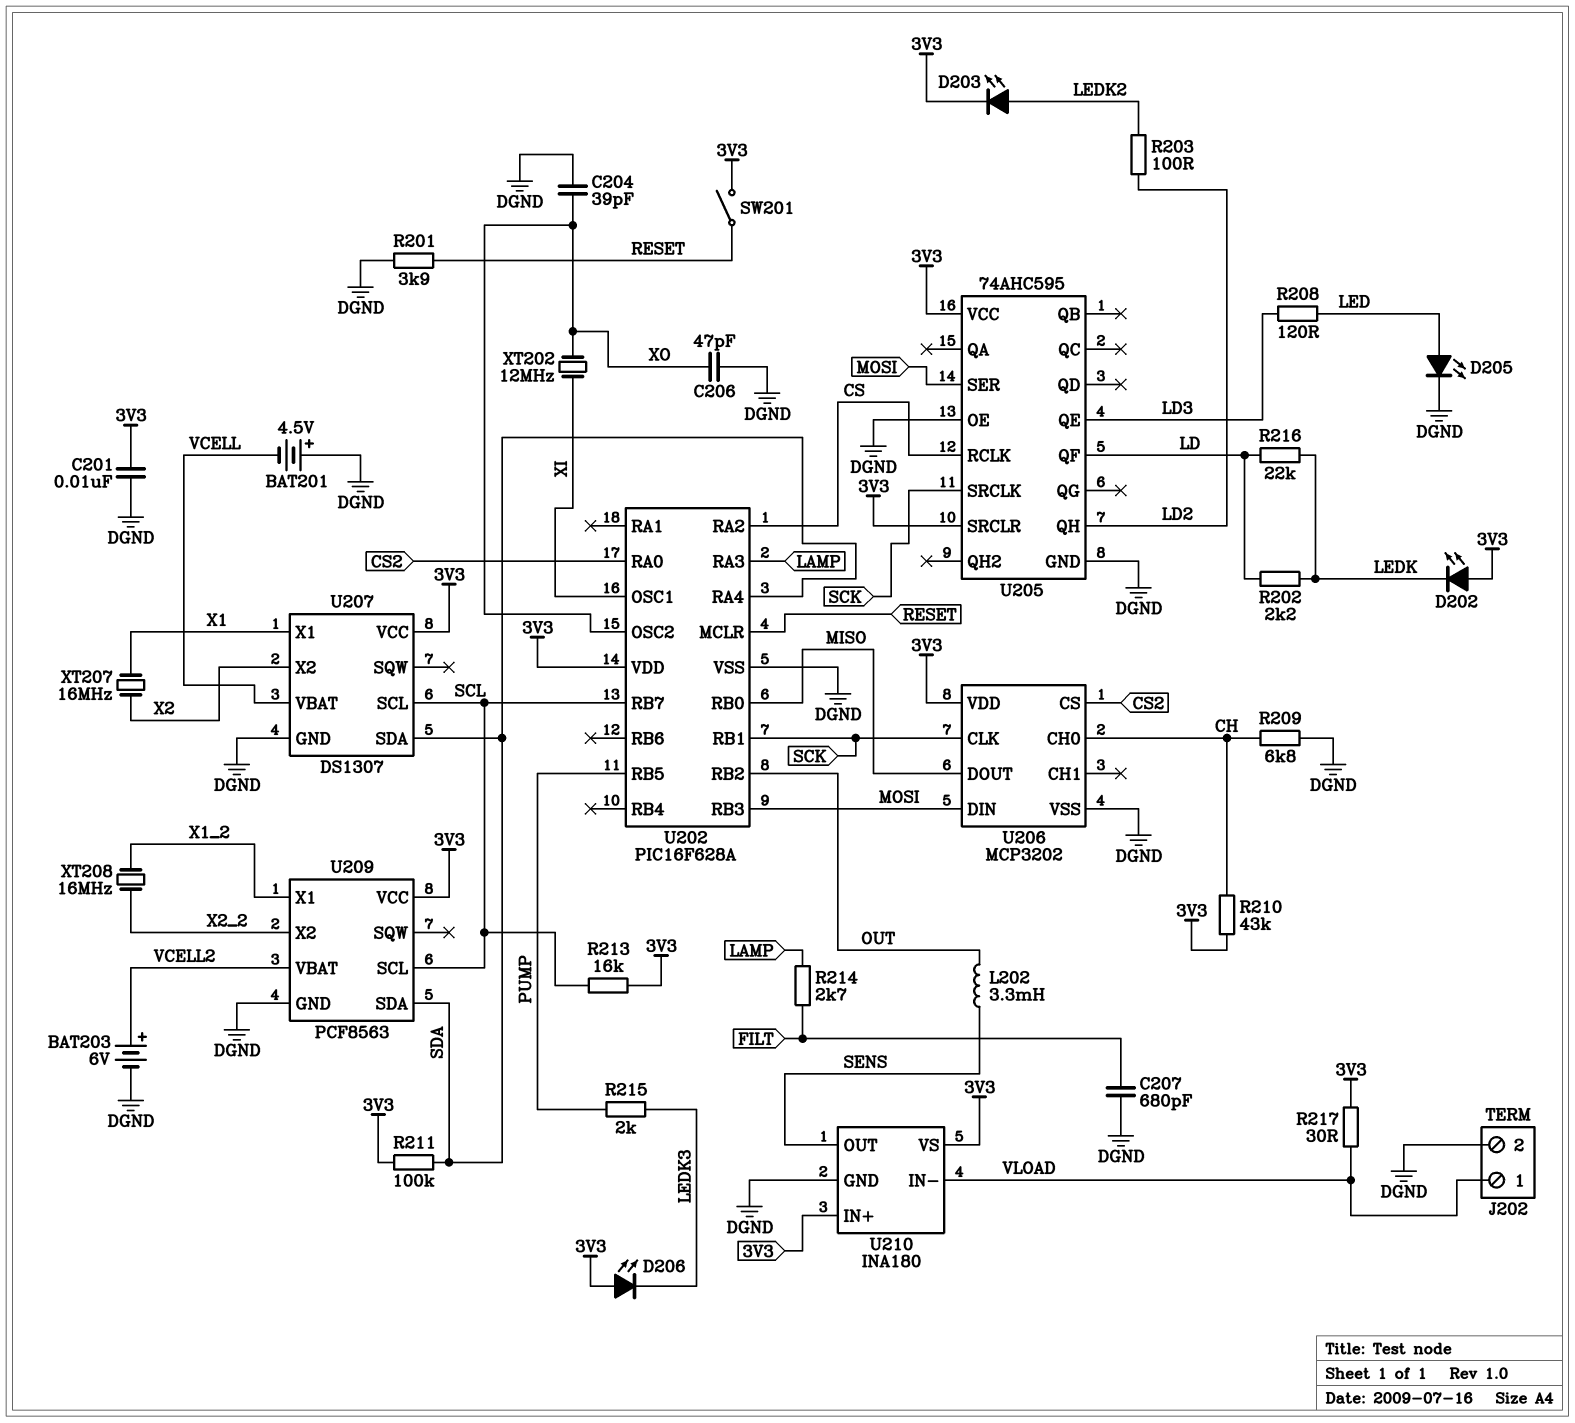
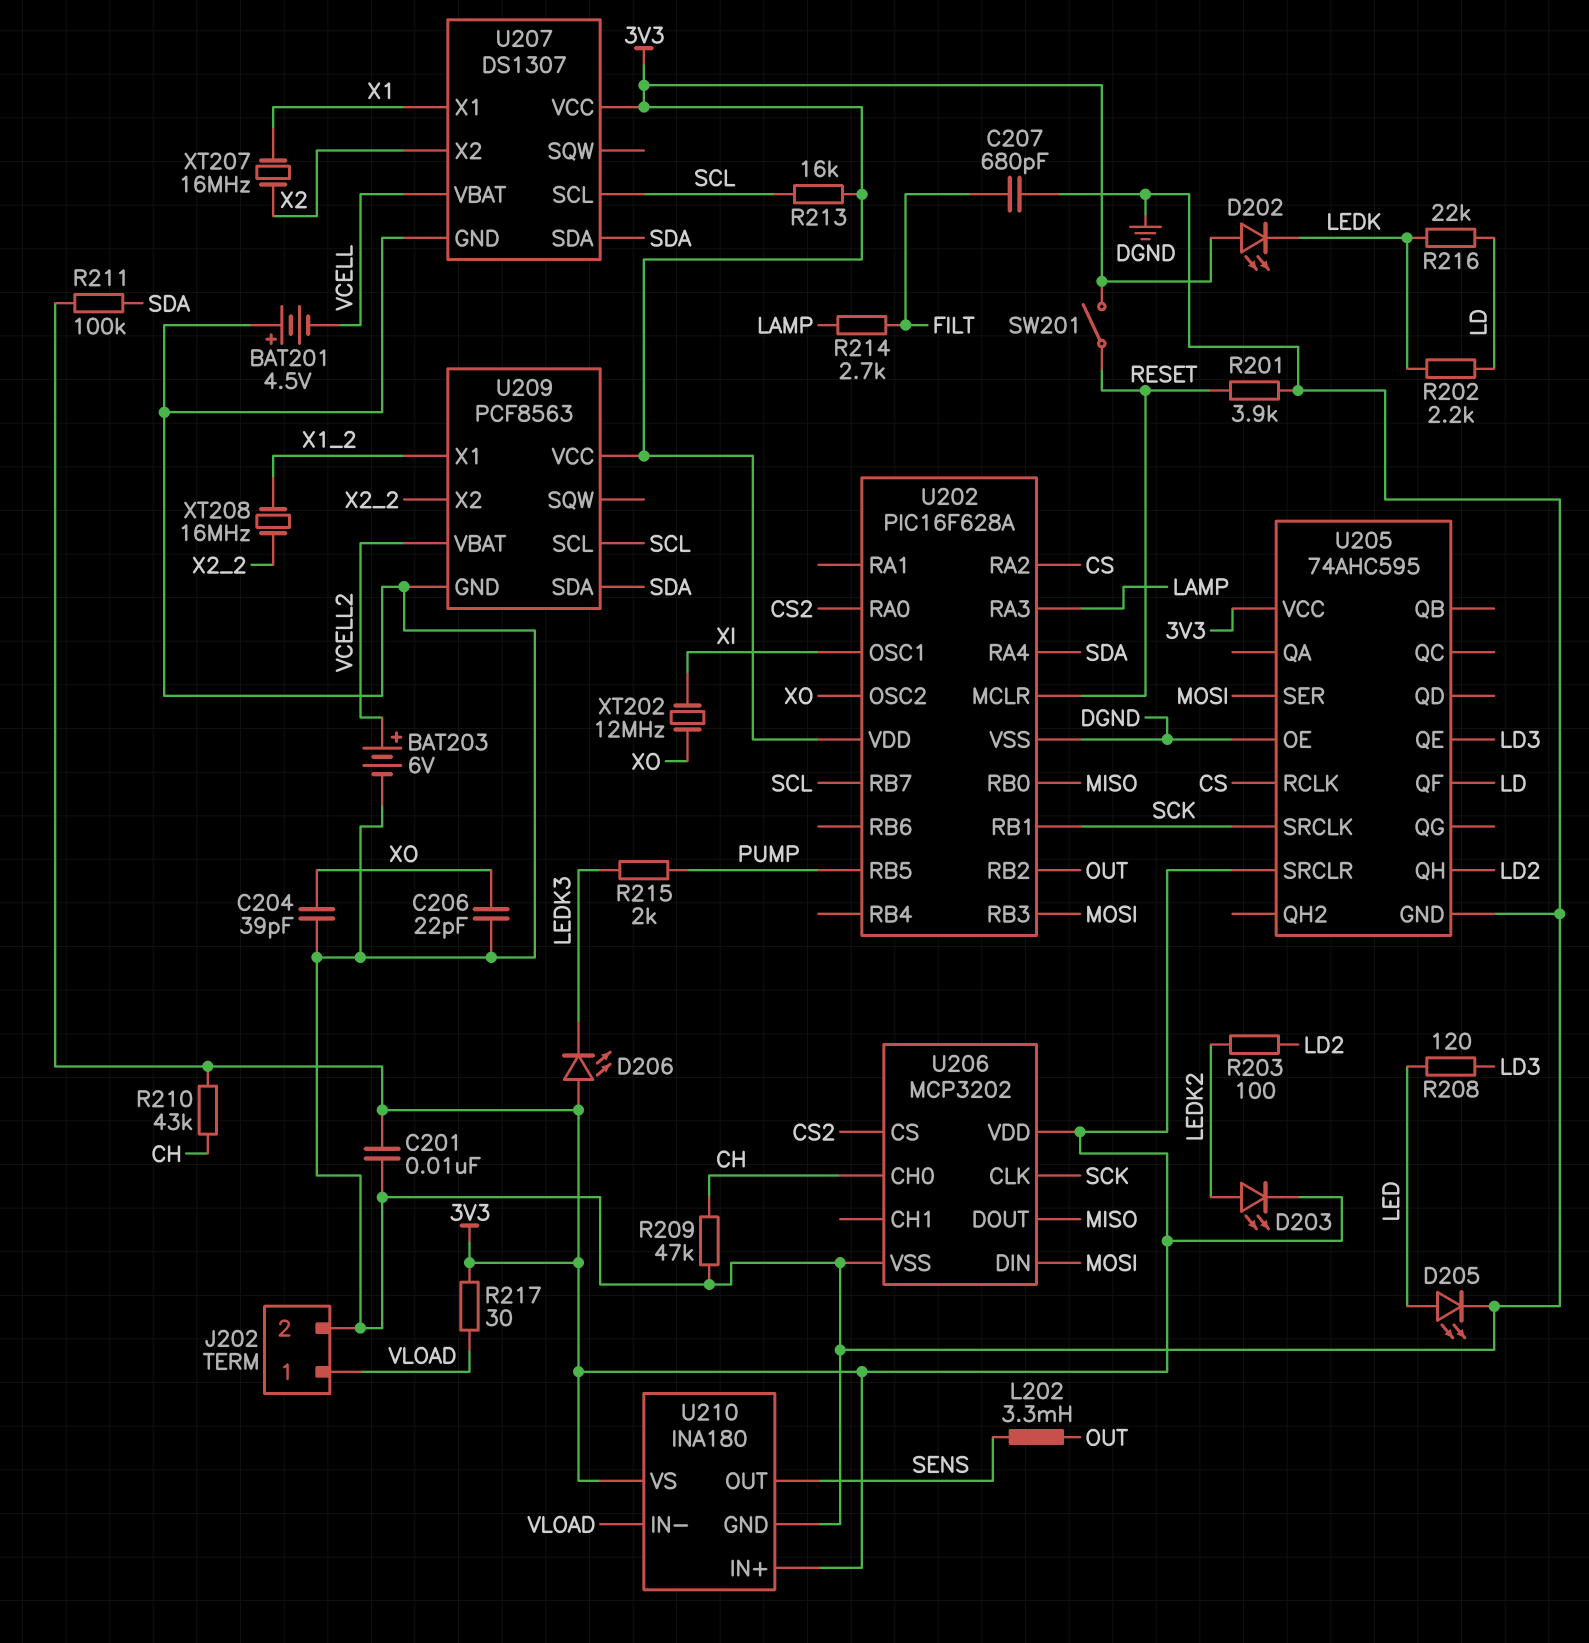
C206: 47pF (DGND, XO) -> 22pF (DGND, XO)
R209: 6.8k (CH, DGND) -> 47k (CH, DGND)

